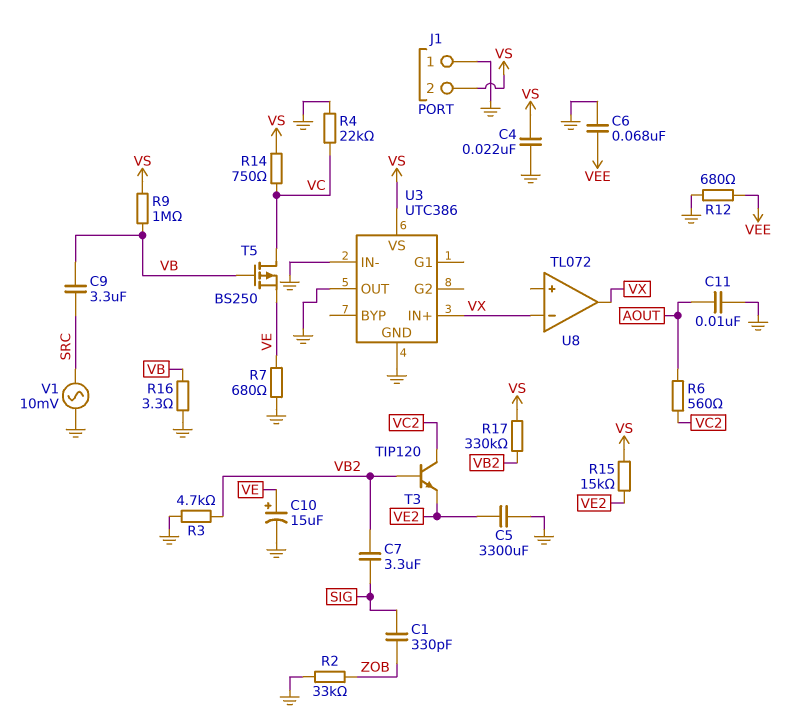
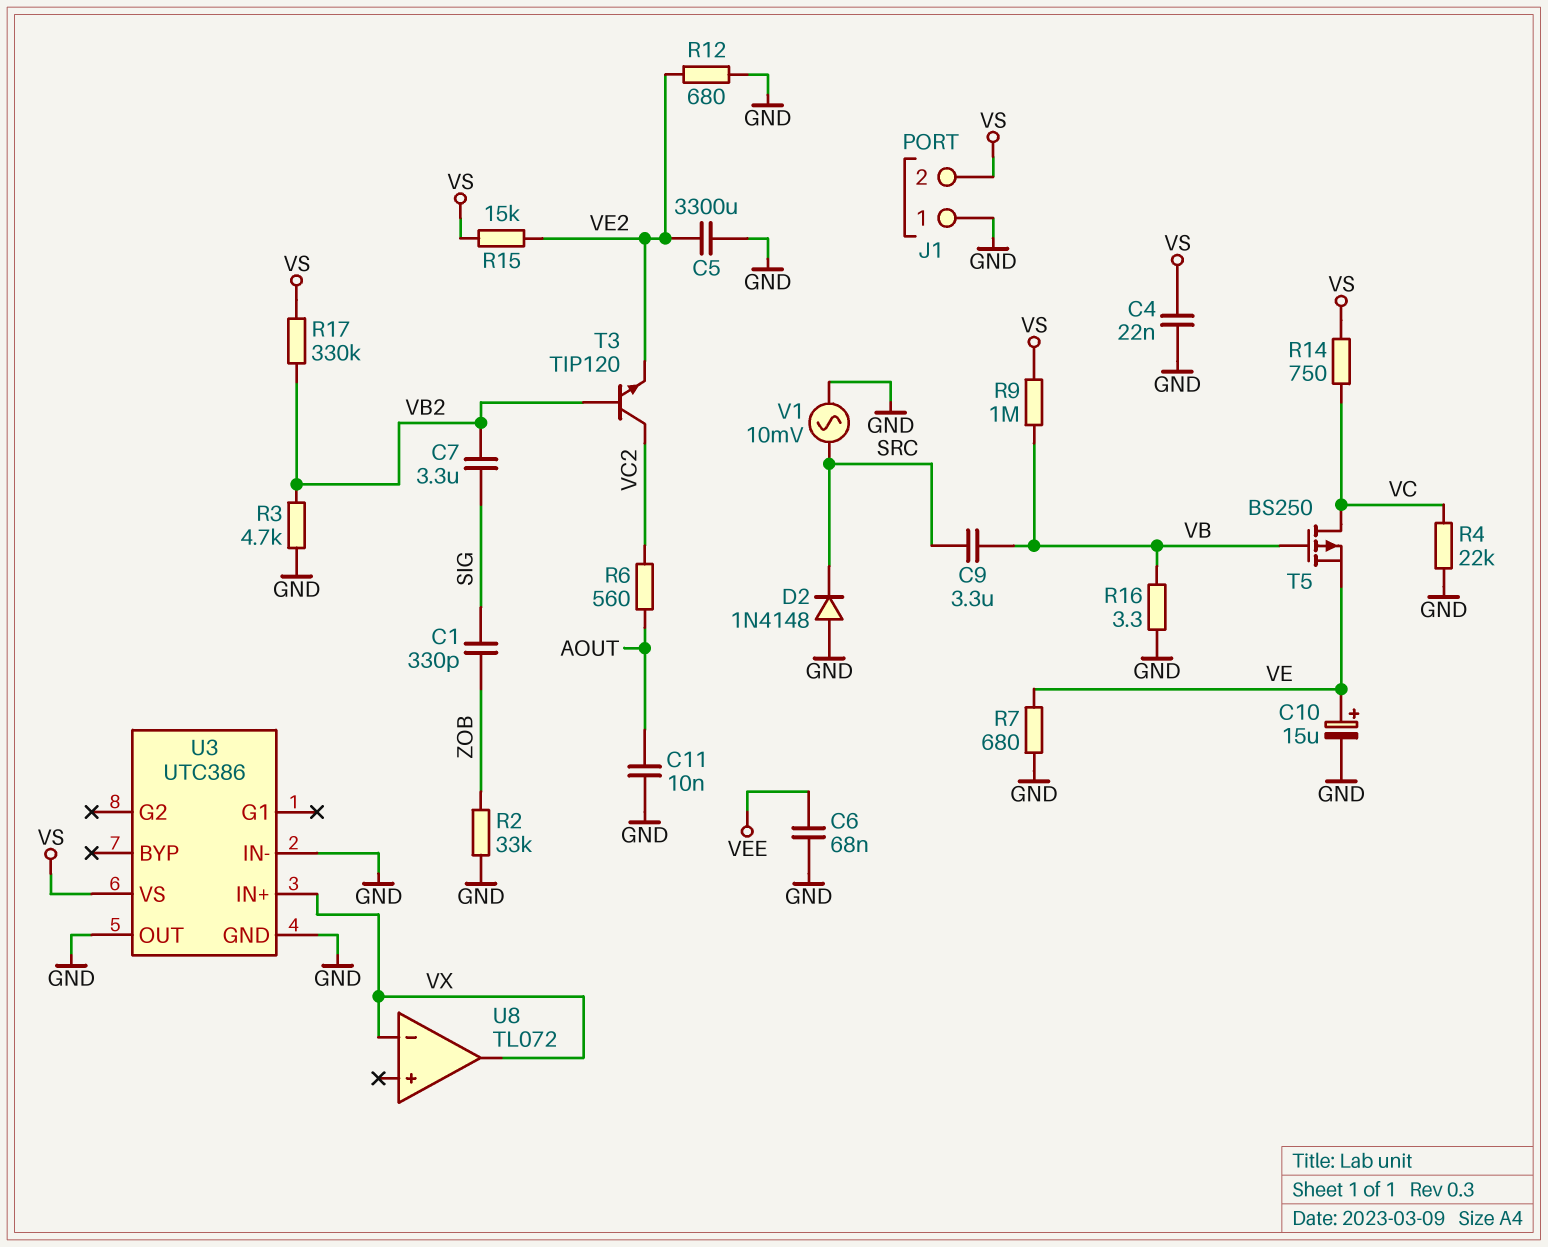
D2: none -> diode 1N4148 (A GND, K SRC)
R12: 680 (GND, VEE) -> 680 (GND, VE2)

